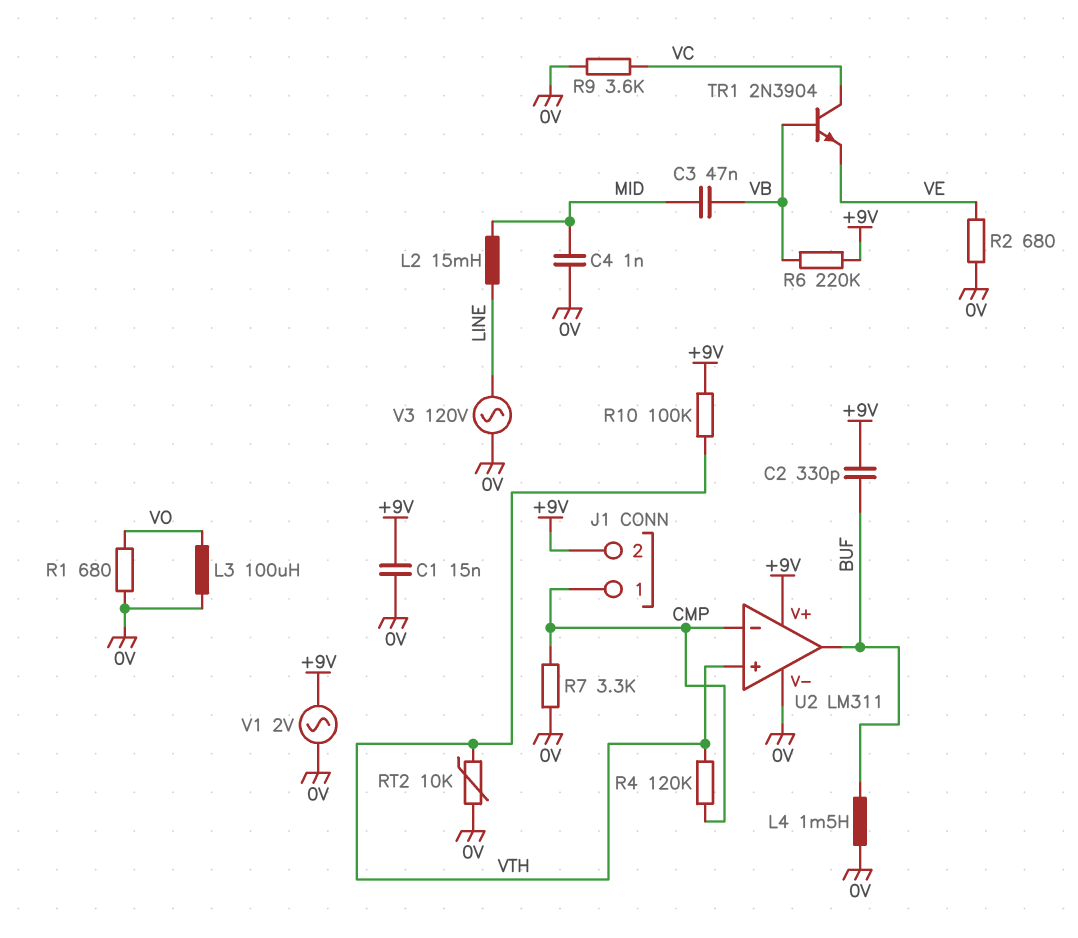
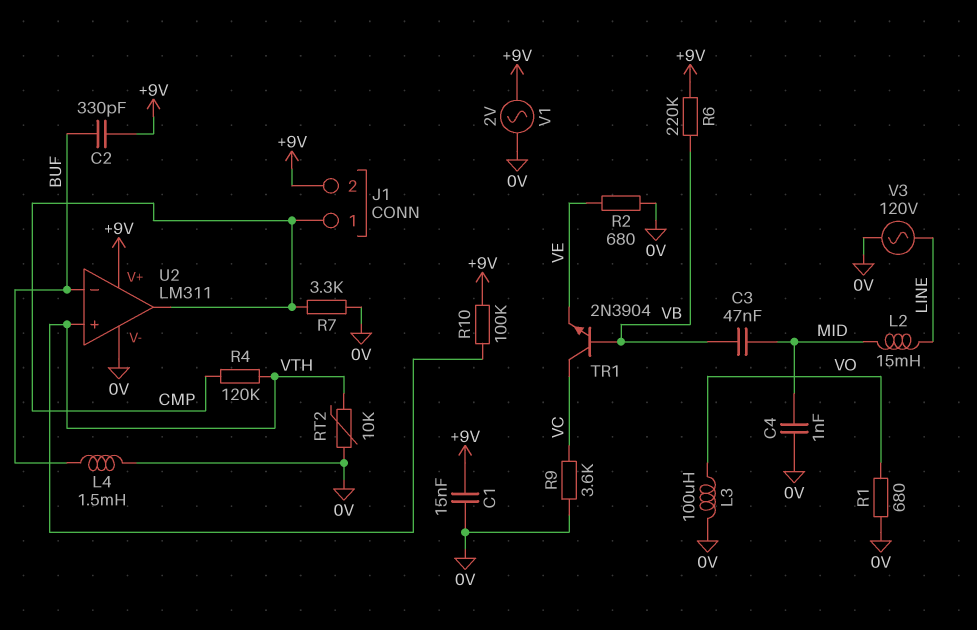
U2 pin in-: CMP -> BUF
U2 pin out: BUF -> CMP

